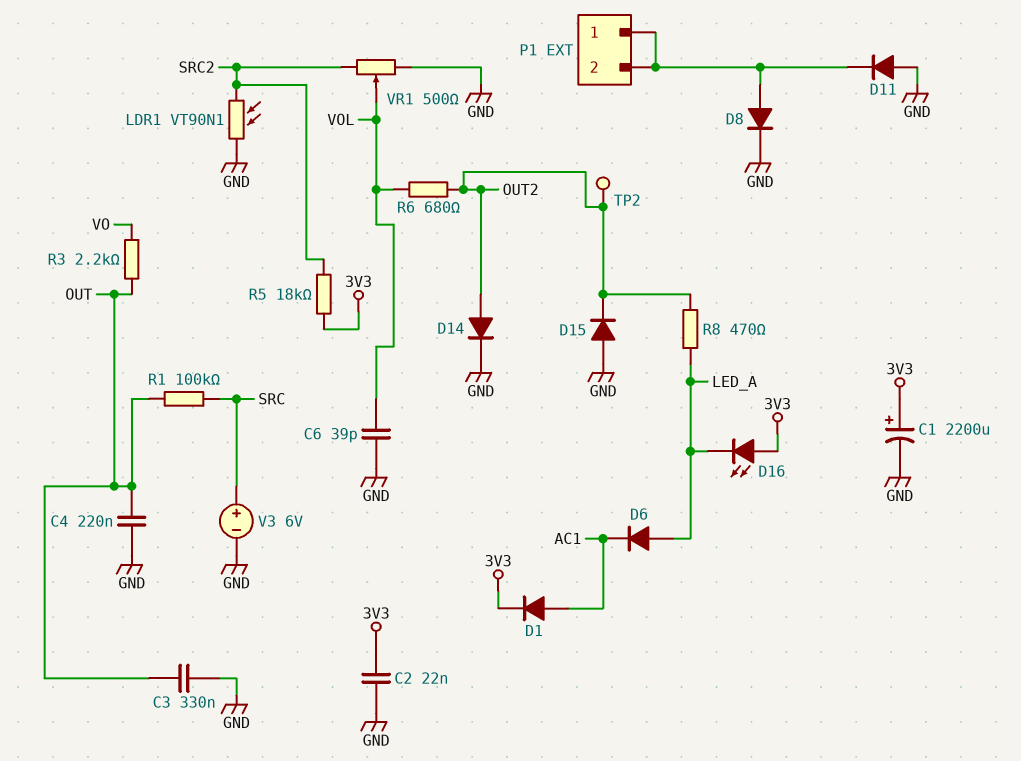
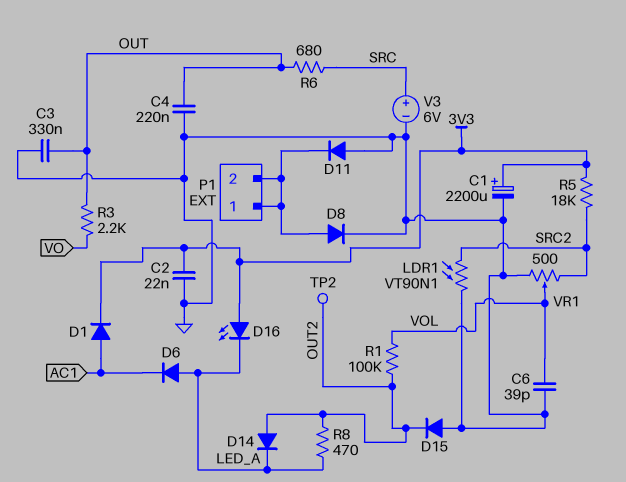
D14: diode (A OUT2, K GND) -> diode (A OUT2, K LED_A)
R1: 100k (OUT, SRC) -> 100k (OUT2, VOL)
R6: 680 (OUT2, VOL) -> 680 (OUT, SRC)

